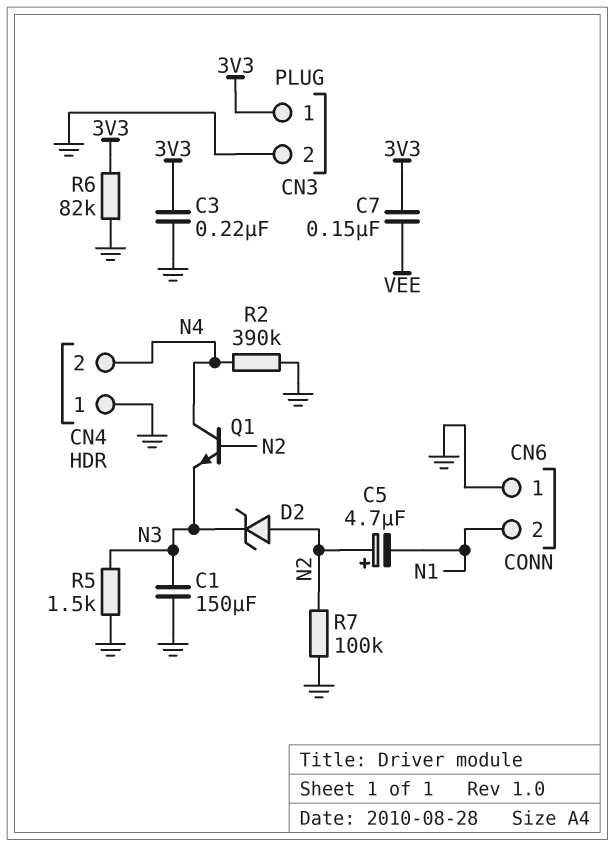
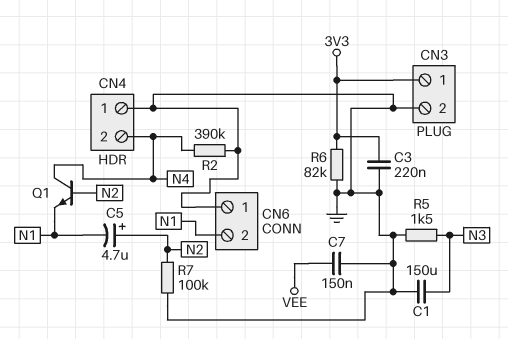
C7: 150nF (3V3, VEE) -> 150nF (GND, VEE)
D2: zener (A N2, K N3) -> none
Q1: NPN (B N2, C N4, E N3) -> NPN (B N2, C N4, E N1)

